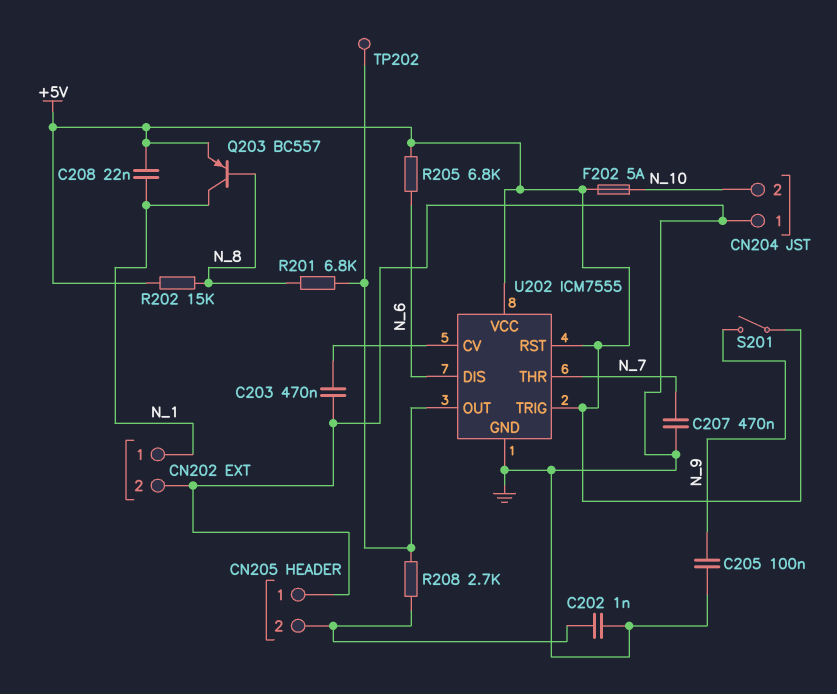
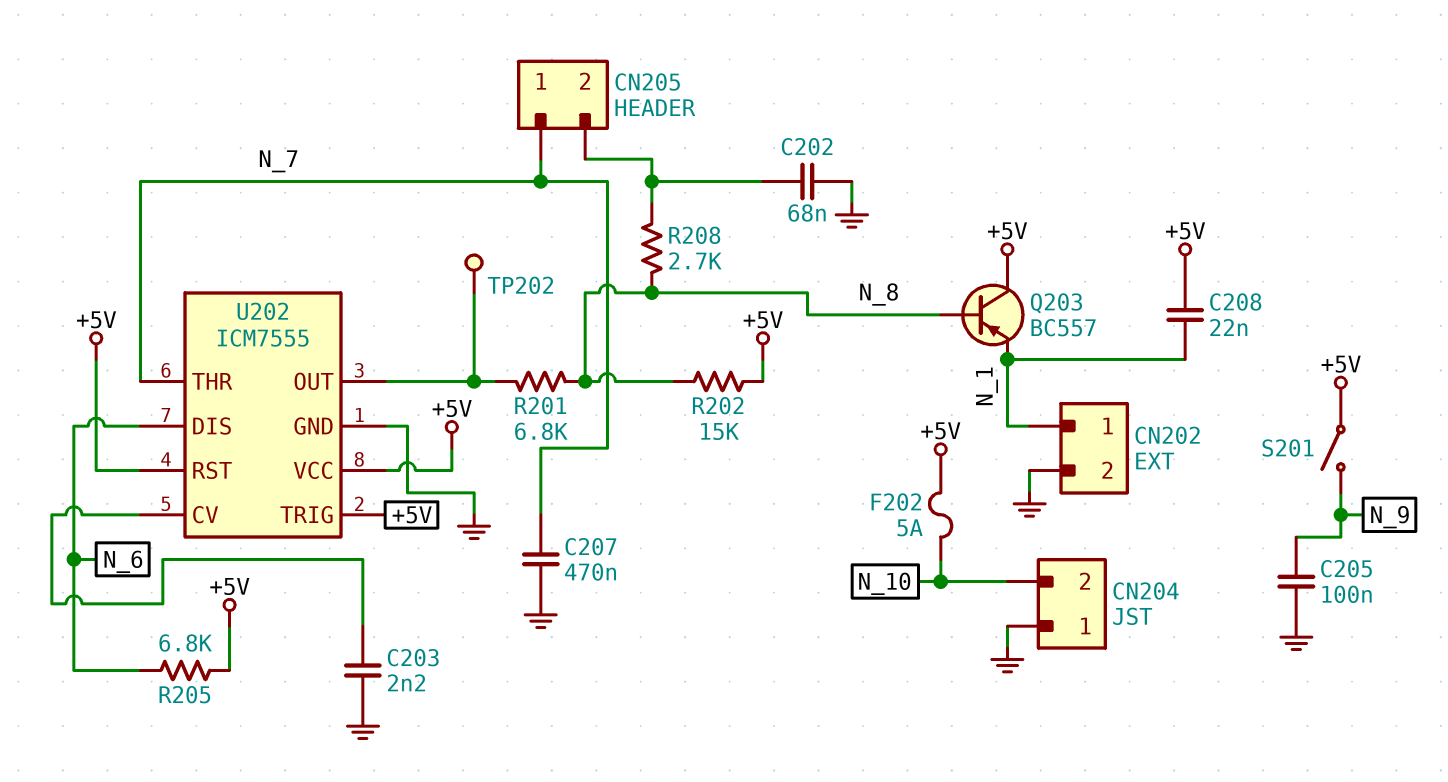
C202: 1nF (CN205/2, GND) -> 68nF (CN205/2, GND)
C203: 470nF (GND, U202/CV) -> 2.2nF (GND, U202/CV)
CN205 pin 1: GND -> N_7
Q203: PNP BC557 (B N_8, C N_1, E +5V) -> PNP BC557 (B N_8, C +5V, E N_1)
R208: 2.7k (CN205/2, U202/OUT) -> 2.7k (CN205/2, N_8)

